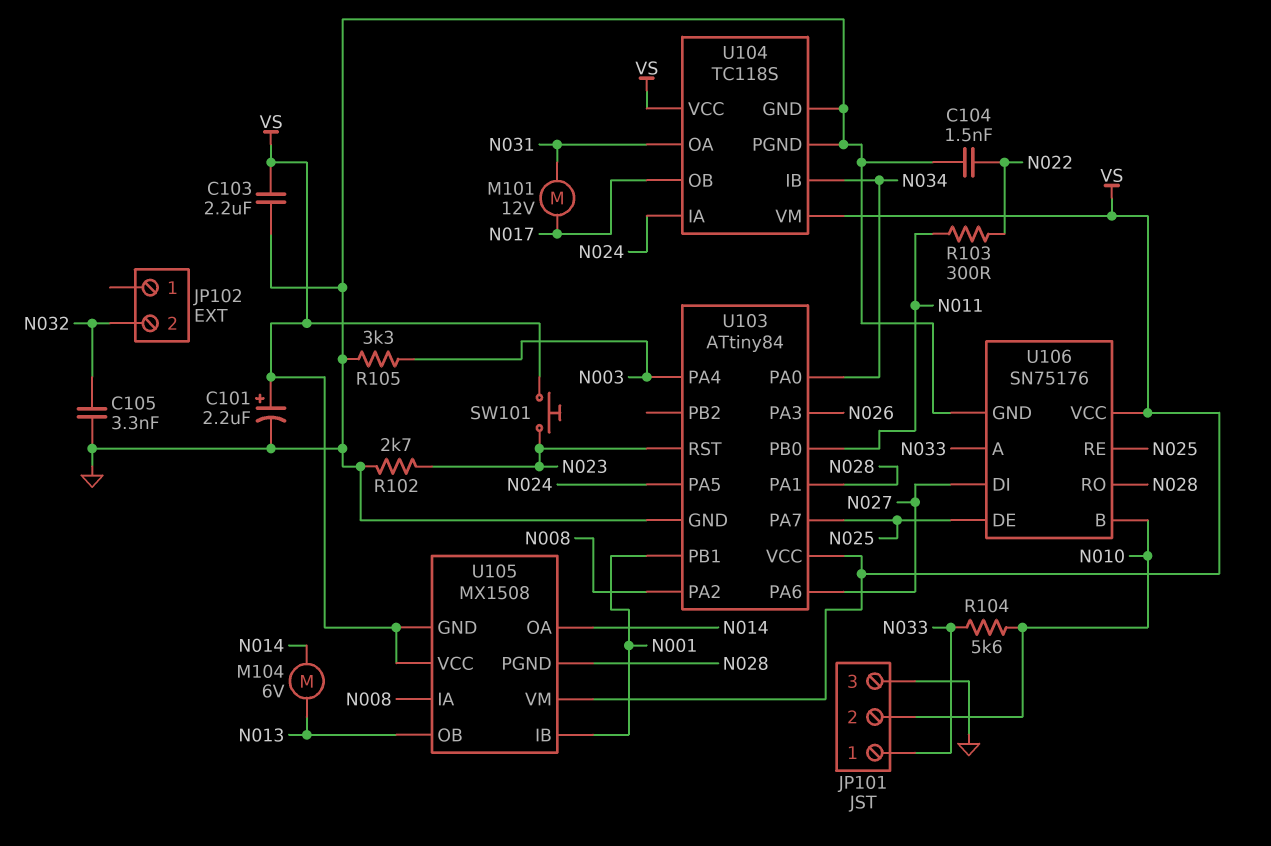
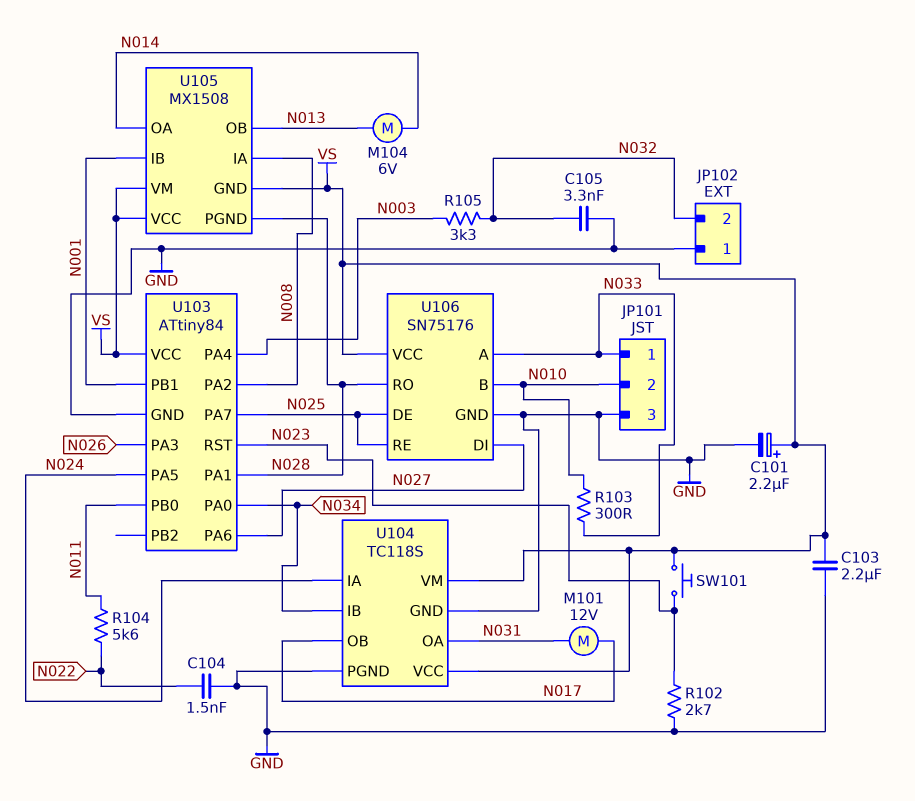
JP102 pin 1: none -> GND
R103: 300 (N011, N022) -> 300 (N010, N033)
R104: 5.6k (N010, N033) -> 5.6k (N011, N022)
R105: 3.3k (GND, N003) -> 3.3k (N003, N032)

